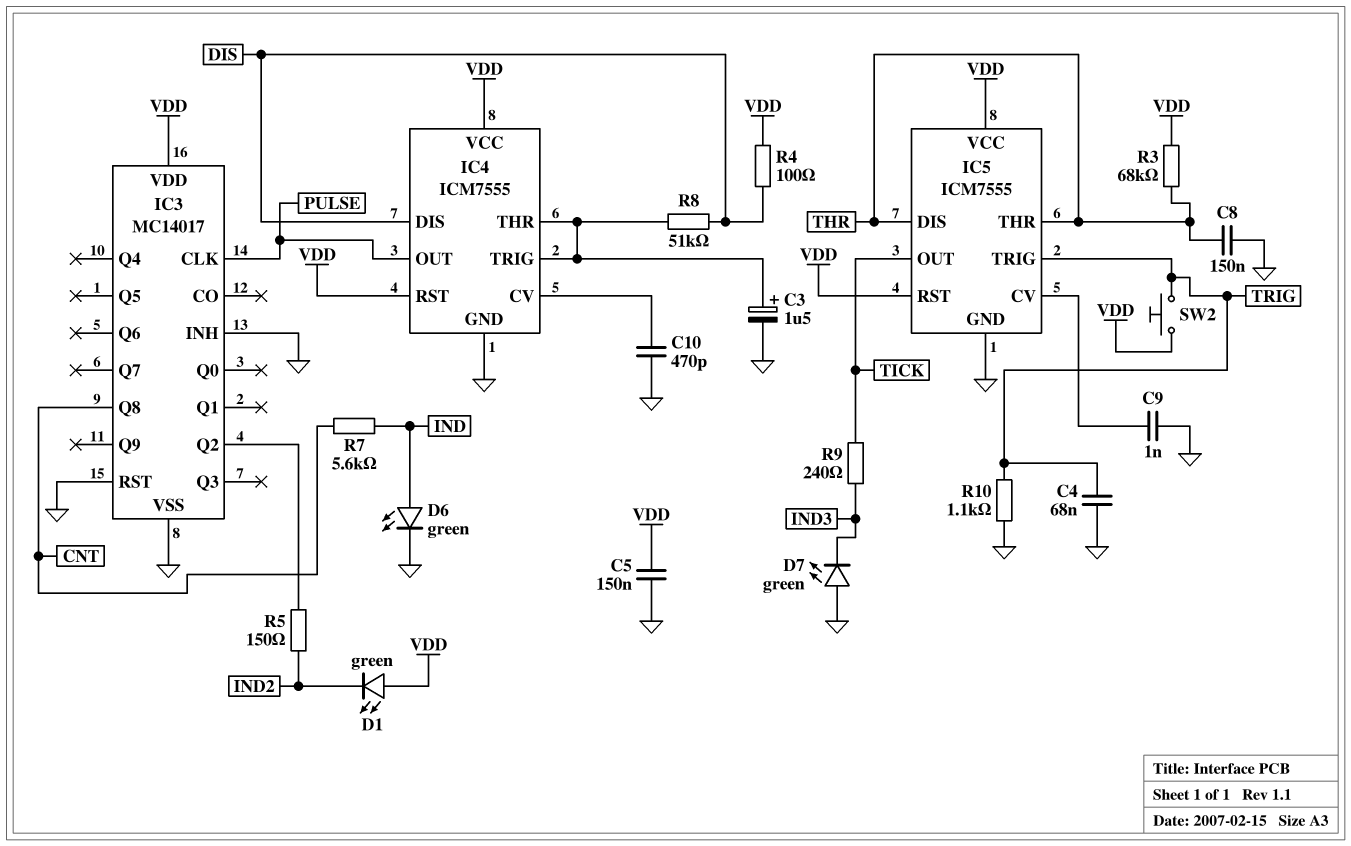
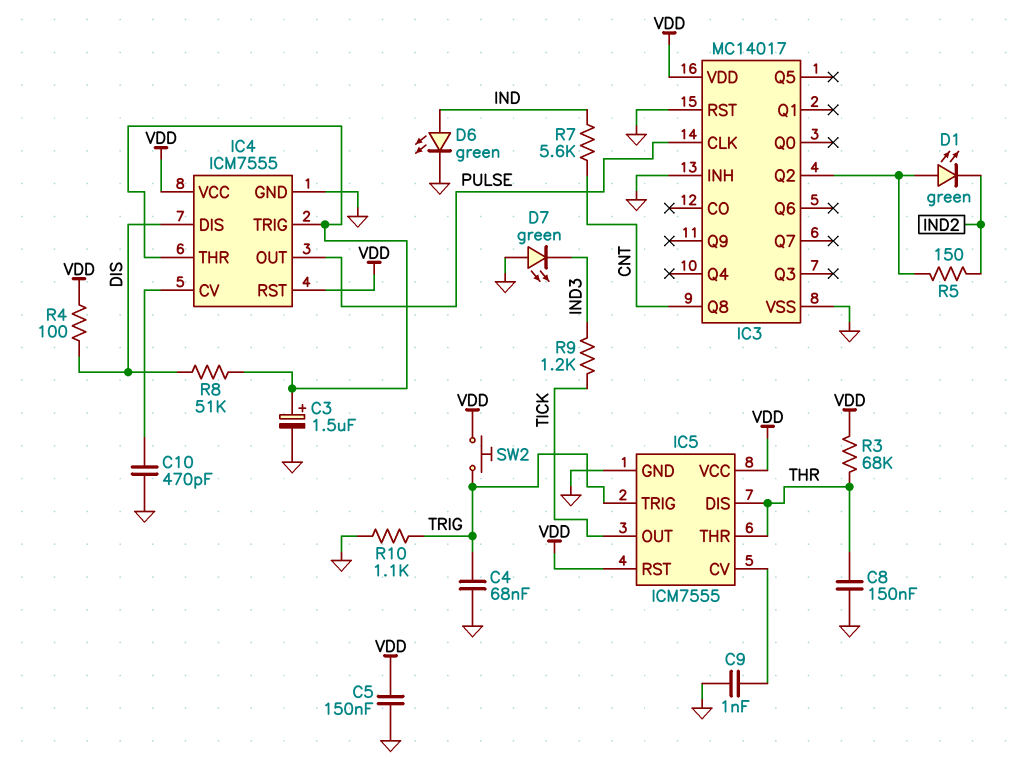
D1: LED green (A VDD, K IND2) -> LED green (A IC3/Q2, K IND2)
R9: 240 (IND3, TICK) -> 1.2k (IND3, TICK)

